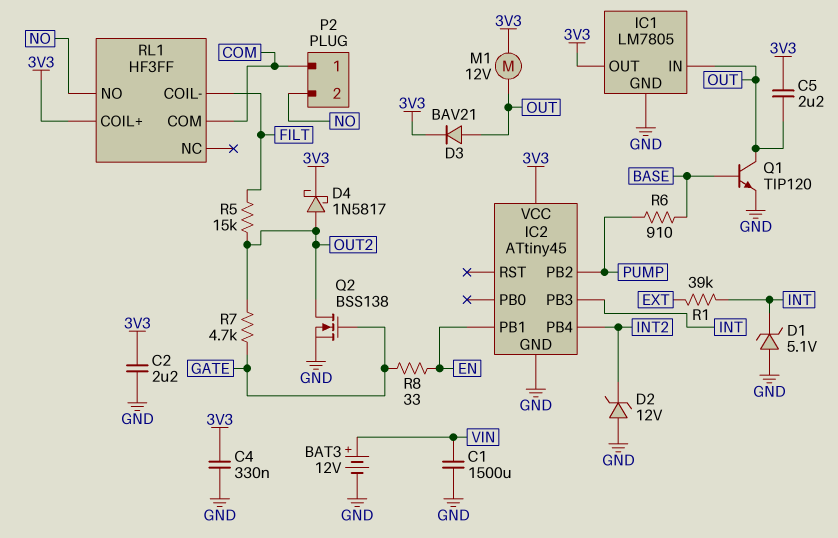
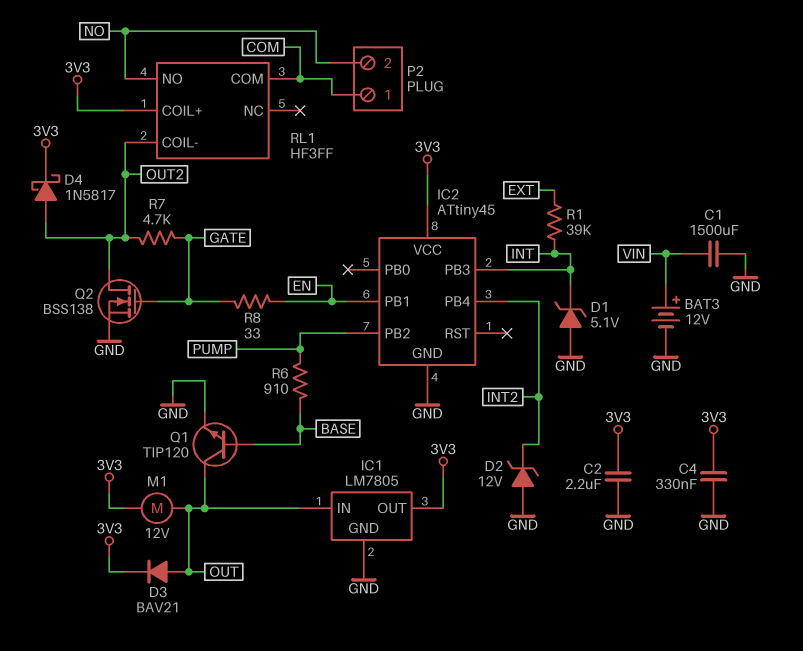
C5: 2.2uF (3V3, OUT) -> none
R5: 15k (FILT, OUT2) -> none
RL1 pin COIL-: FILT -> OUT2

